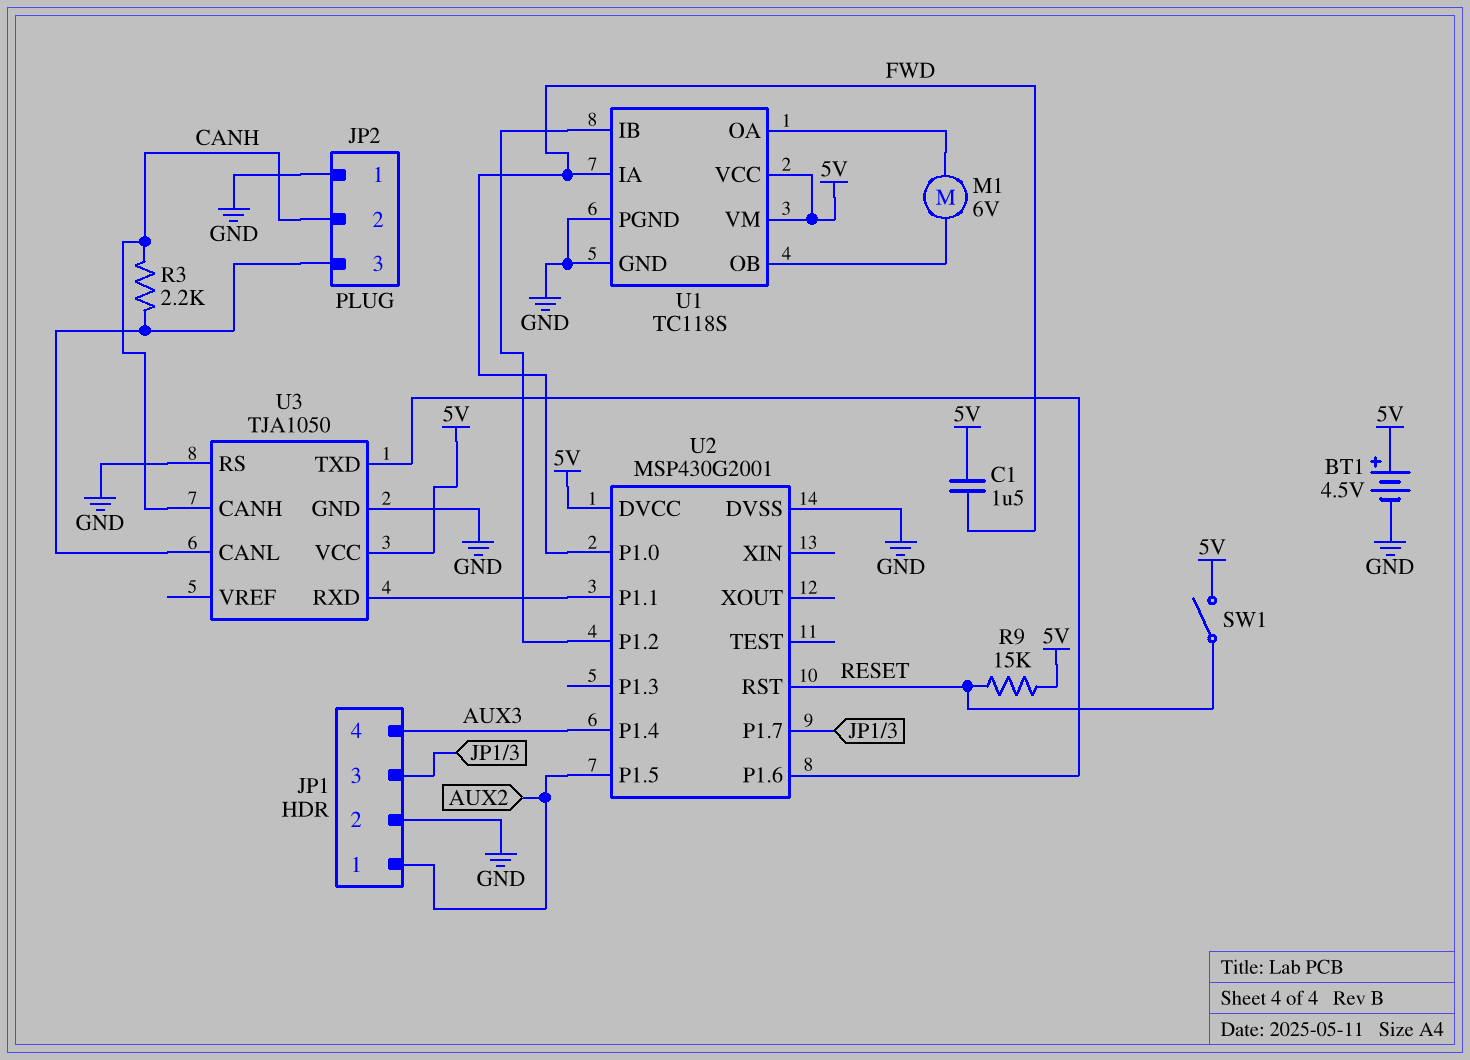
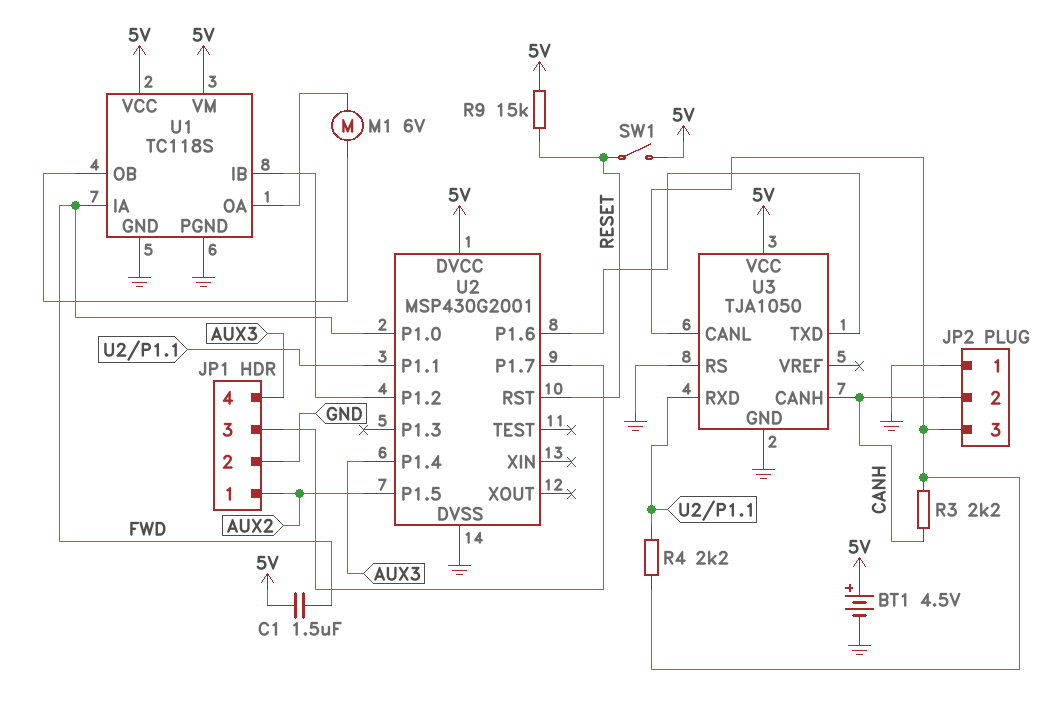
R4: none -> 2.2k (JP2/3, U2/P1.1)

